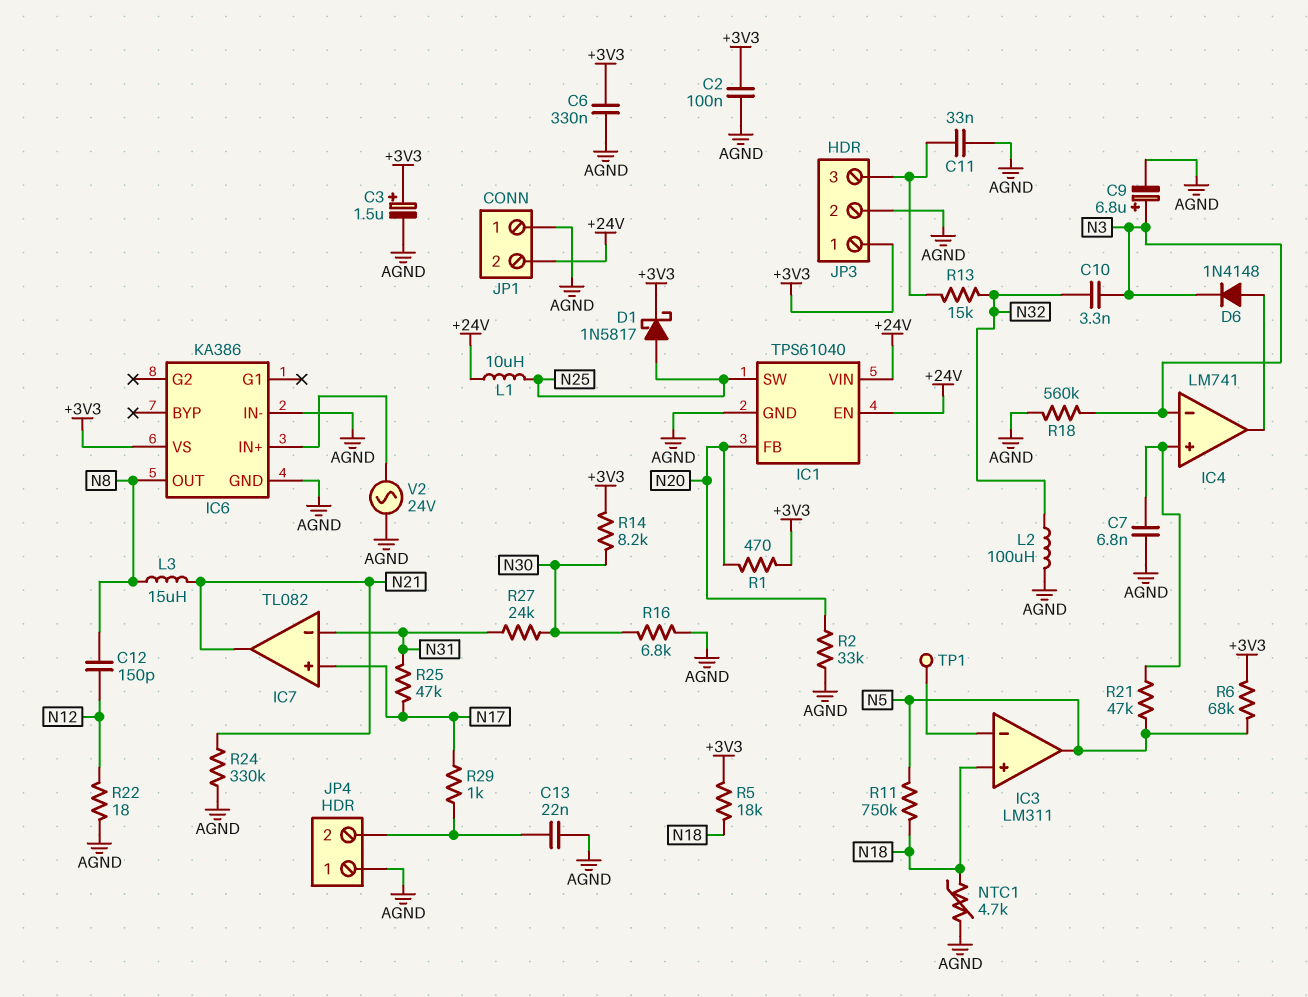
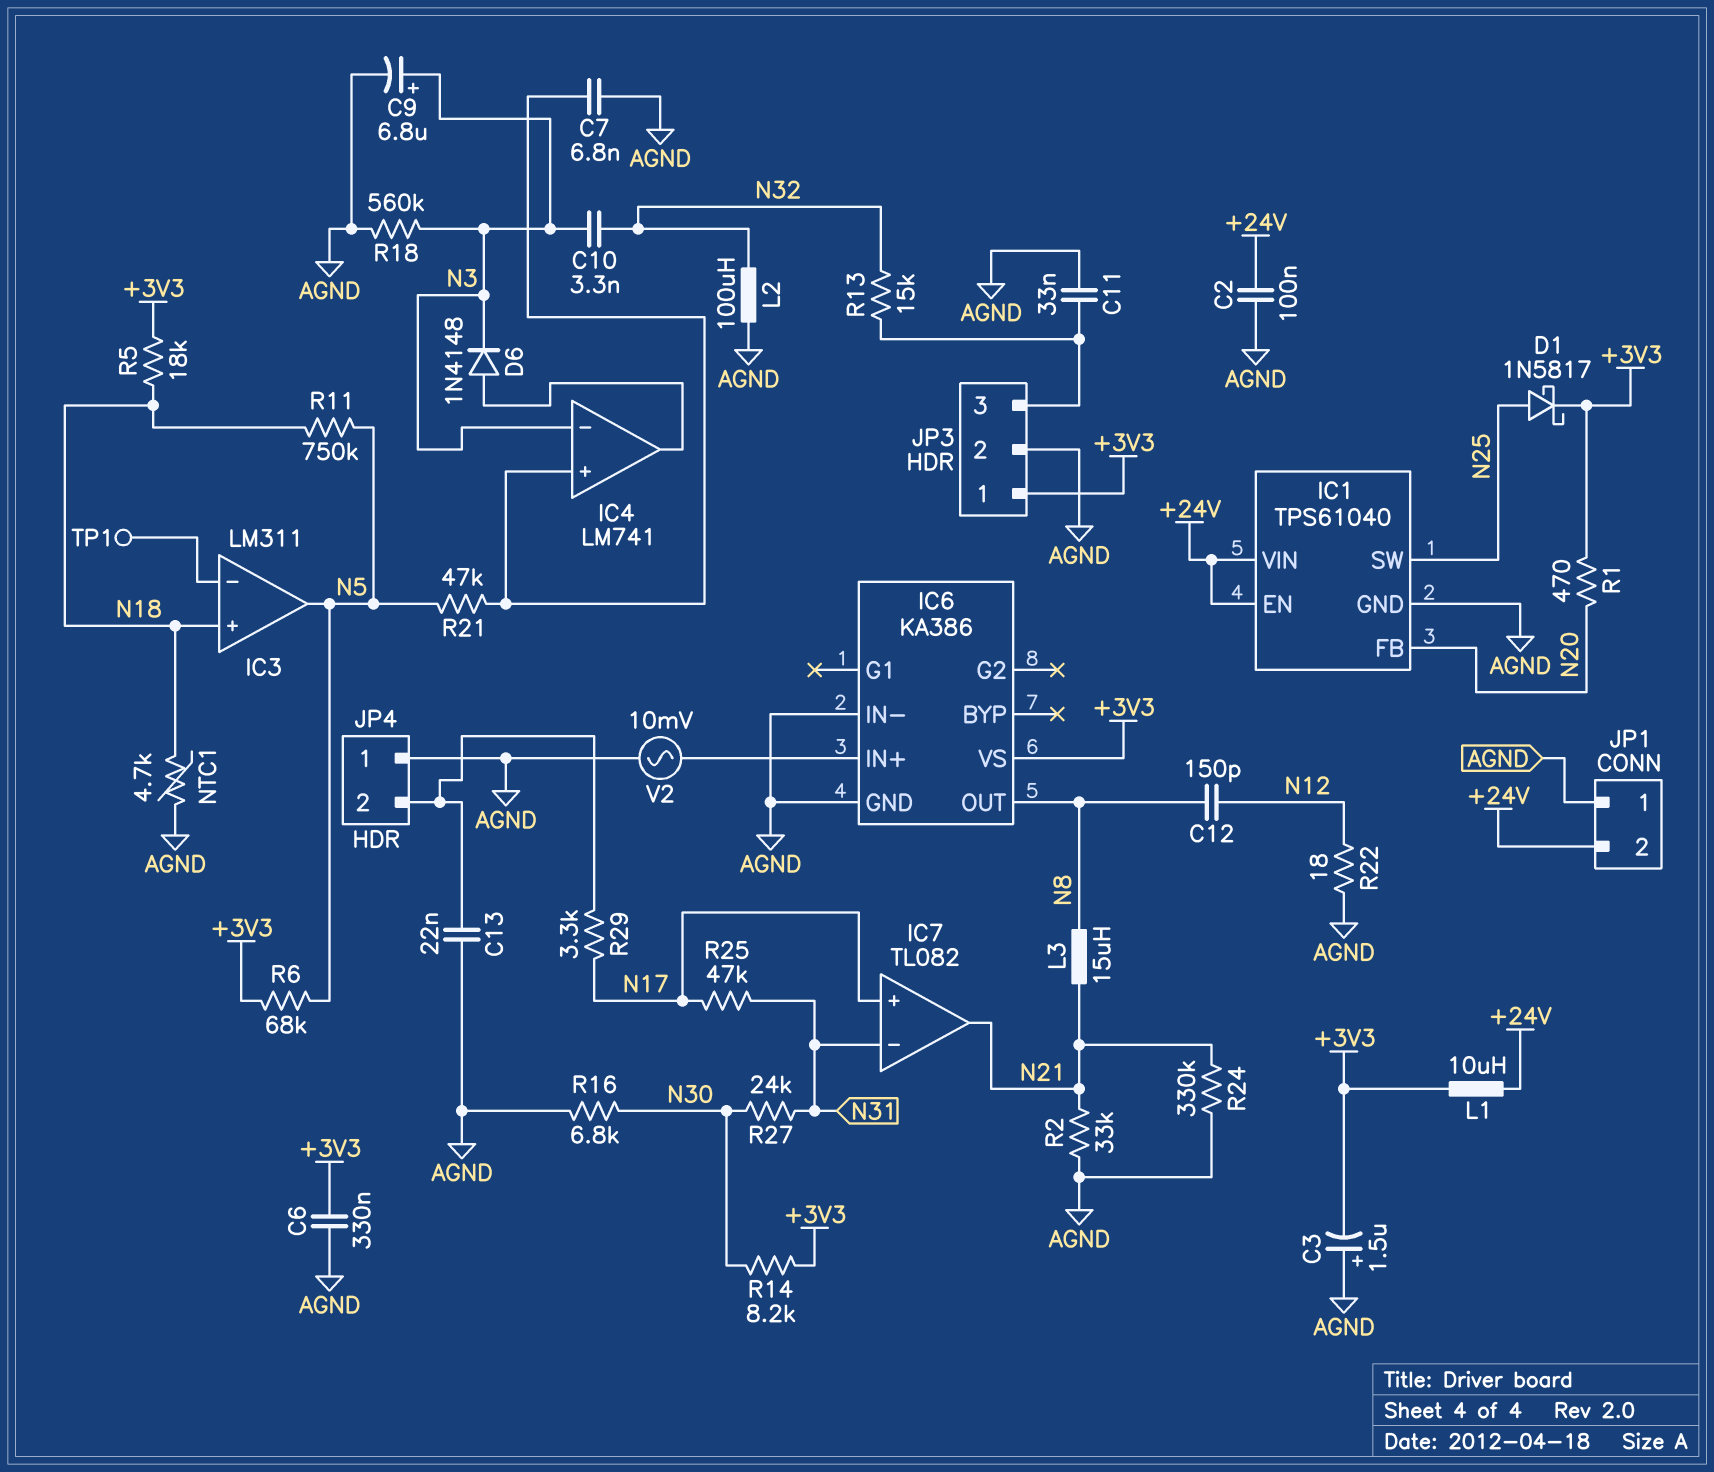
C2: 100nF (+3V3, AGND) -> 100nF (+24V, AGND)
C3: 1.5uF (plus +3V3, minus AGND) -> 1.5uF (plus AGND, minus +3V3)
L1: 10uH (+24V, N25) -> 10uH (+3V3, +24V)
R2: 33k (AGND, N20) -> 33k (AGND, N21)
R29: 1k (JP4/2, N17) -> 3.3k (JP4/2, N17)
V2: AC 24V (AGND, IC6/IN+) -> AC 10mV (AGND, IC6/IN+)

